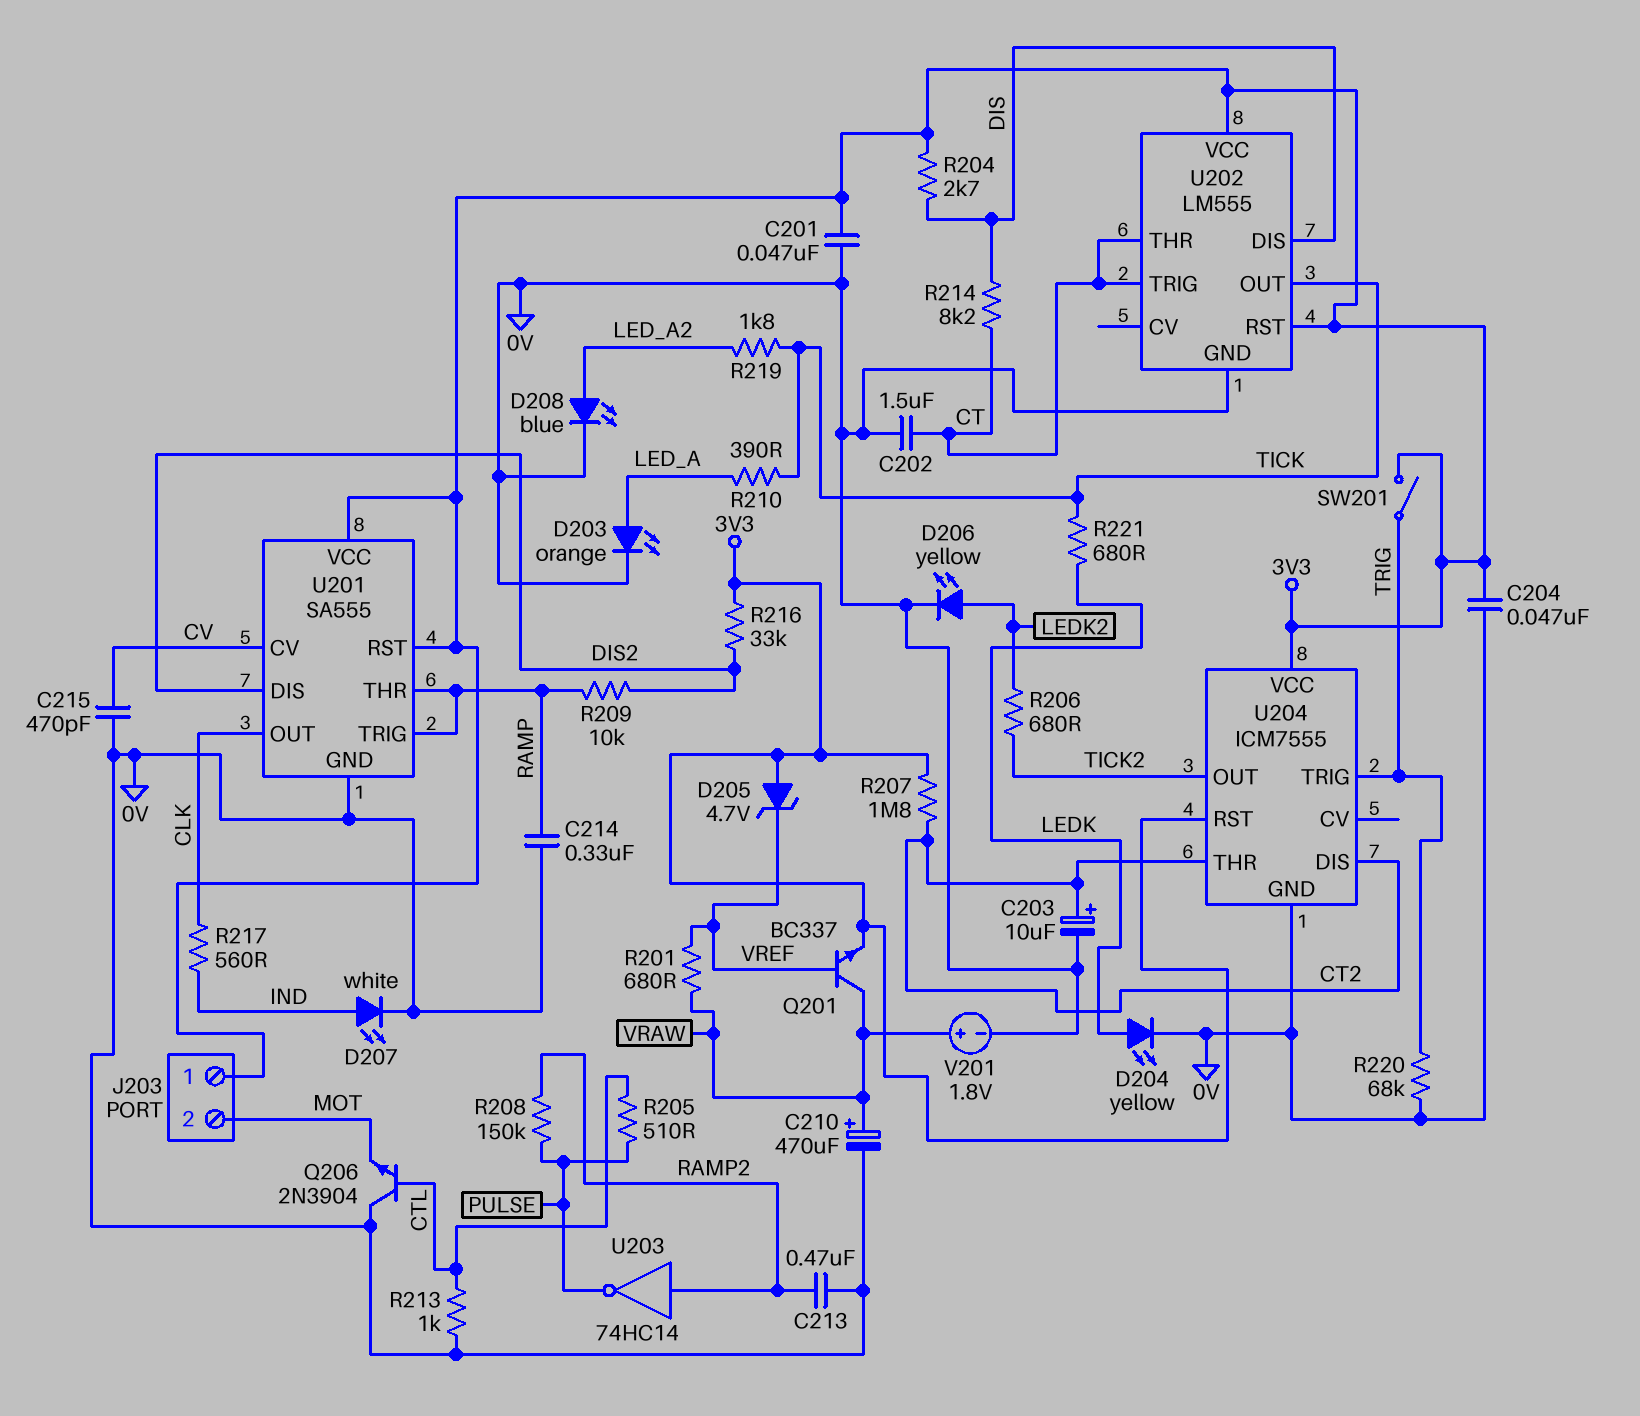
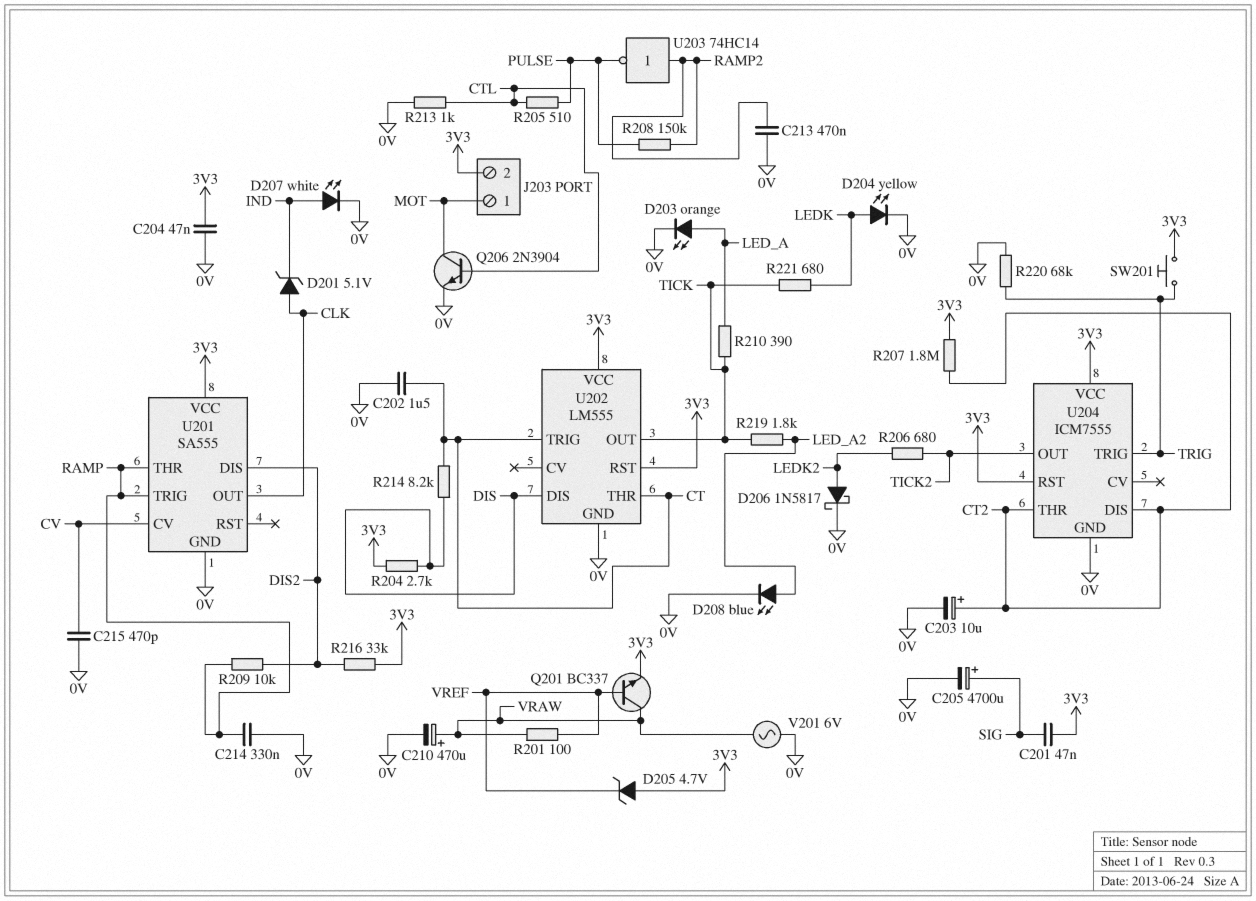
C201: 47nF (0V, 3V3) -> 47nF (3V3, SIG)
C205: none -> 4700uF (plus SIG, minus 0V)
D201: none -> zener 5.1V (A CLK, K IND)
D206: LED yellow (A LEDK2, K 0V) -> schottky 1N5817 (A LEDK2, K 0V)
J203 pin 1: 3V3 -> MOT
J203 pin 2: MOT -> 3V3
Q206: NPN 2N3904 (B CTL, C 0V, E MOT) -> NPN 2N3904 (B CTL, C MOT, E 0V)
R201: 680 (VRAW, VREF) -> 100 (VRAW, VREF)
R217: 560 (CLK, IND) -> none
SW201: switch (3V3, TRIG) -> button (3V3, TRIG)
U201 pin RST: 3V3 -> none
V201: 1.8V (plus VRAW, minus 0V) -> AC 6V (0V, VRAW)

